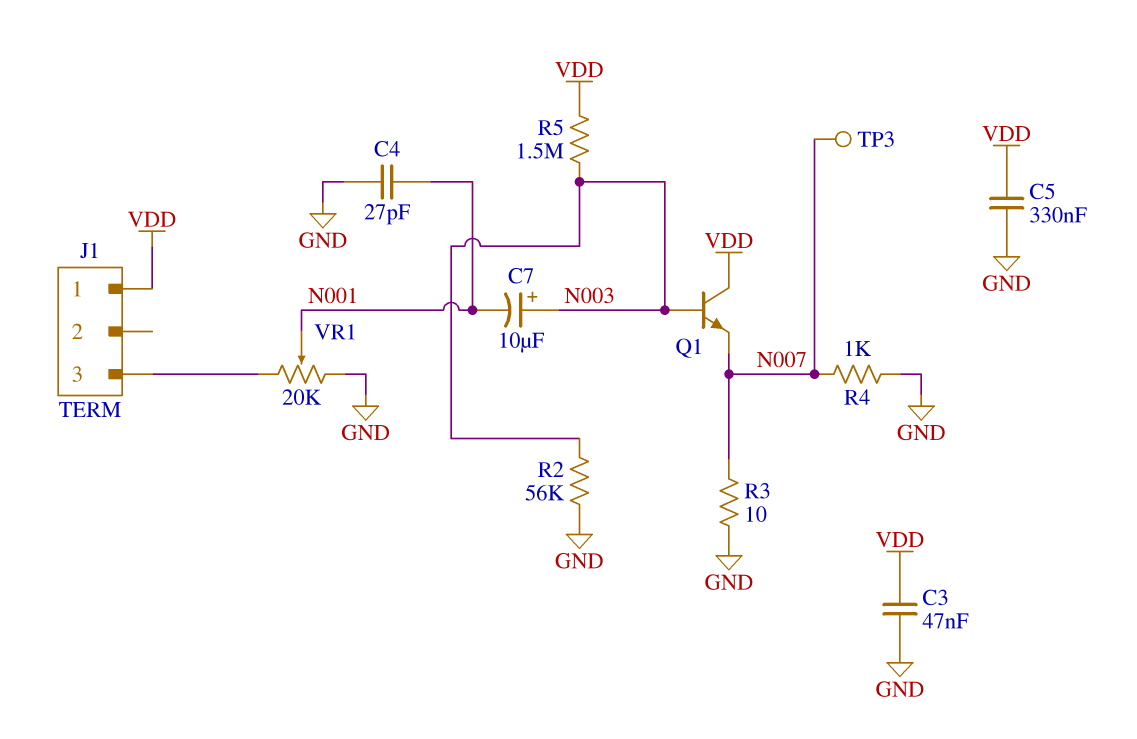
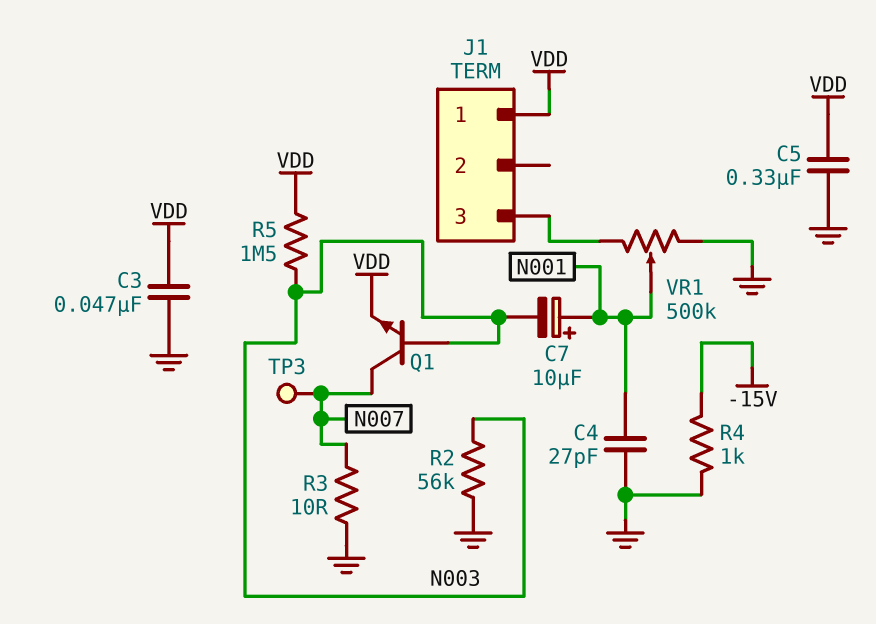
C7: 10uF (plus N003, minus N001) -> 10uF (plus N001, minus N003)
Q1: NPN (B N003, C VDD, E N007) -> NPN (B N003, C N007, E VDD)
R4: 1k (GND, N007) -> 1k (-15V, GND)
VR1: 20k (GND, J1/3, wiper N001) -> 500k (GND, J1/3, wiper N001)

